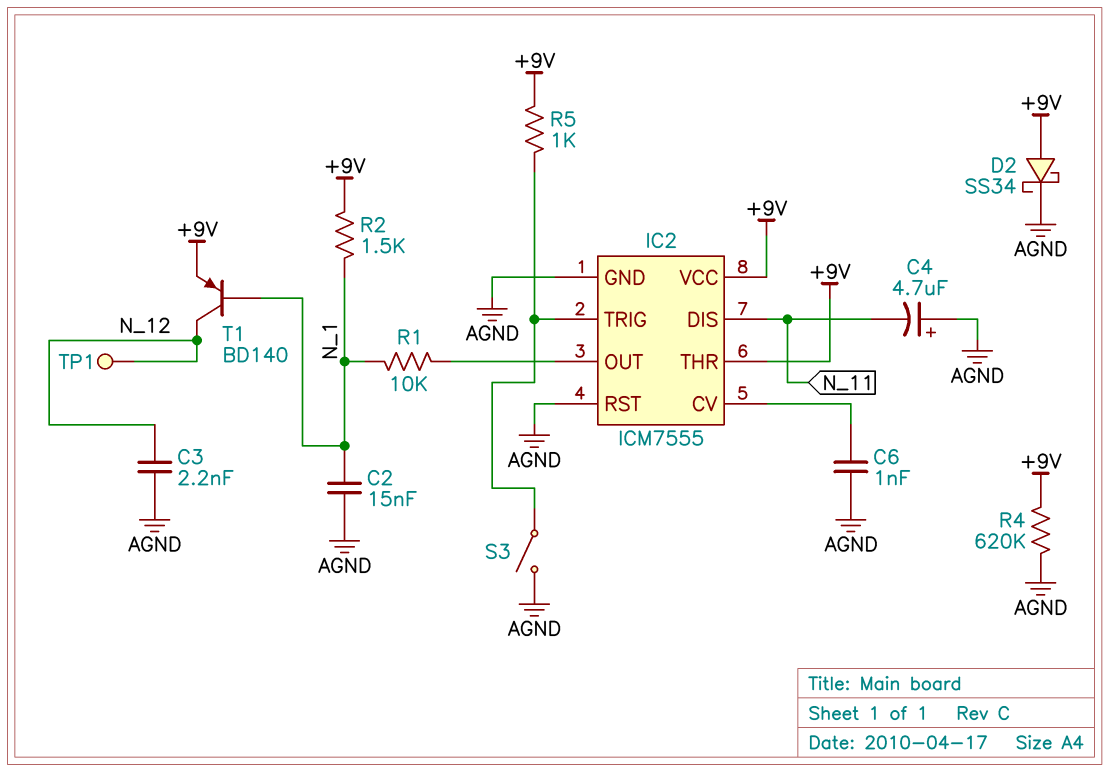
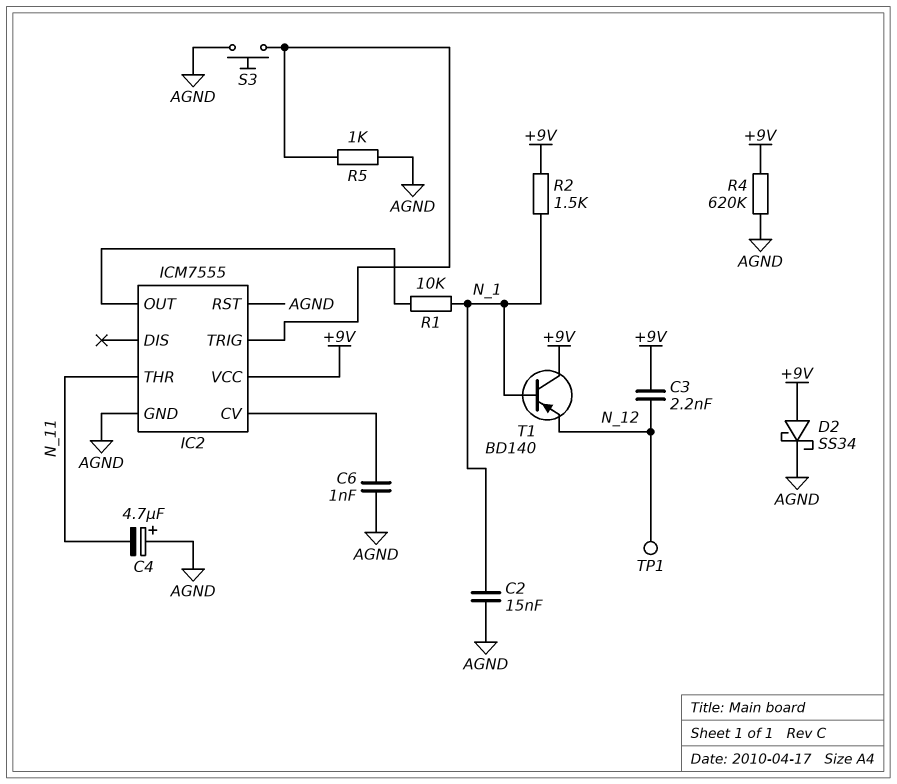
C3: 2.2nF (AGND, N_12) -> 2.2nF (+9V, N_12)
IC2 pin DIS: N_11 -> none
IC2 pin THR: +9V -> N_11
R5: 1k (+9V, IC2/TRIG) -> 1k (AGND, IC2/TRIG)
S3: switch (AGND, IC2/TRIG) -> button (AGND, IC2/TRIG)
T1: PNP BD140 (B N_1, C N_12, E +9V) -> PNP BD140 (B N_1, C +9V, E N_12)

